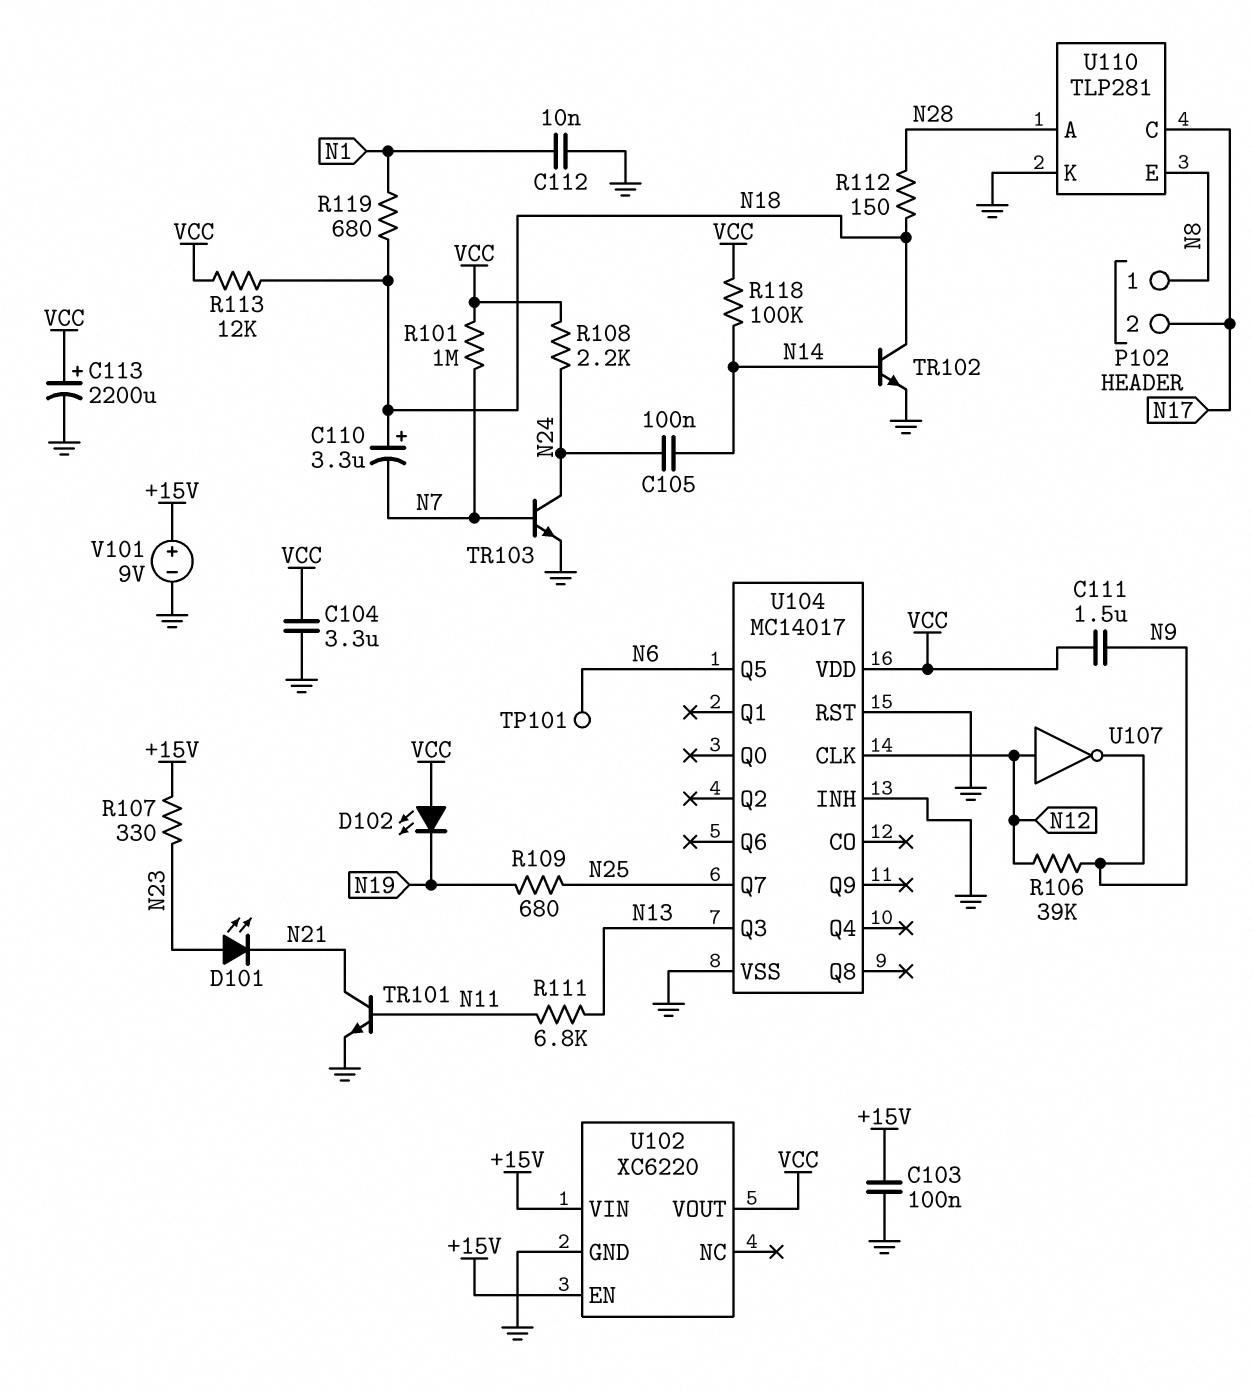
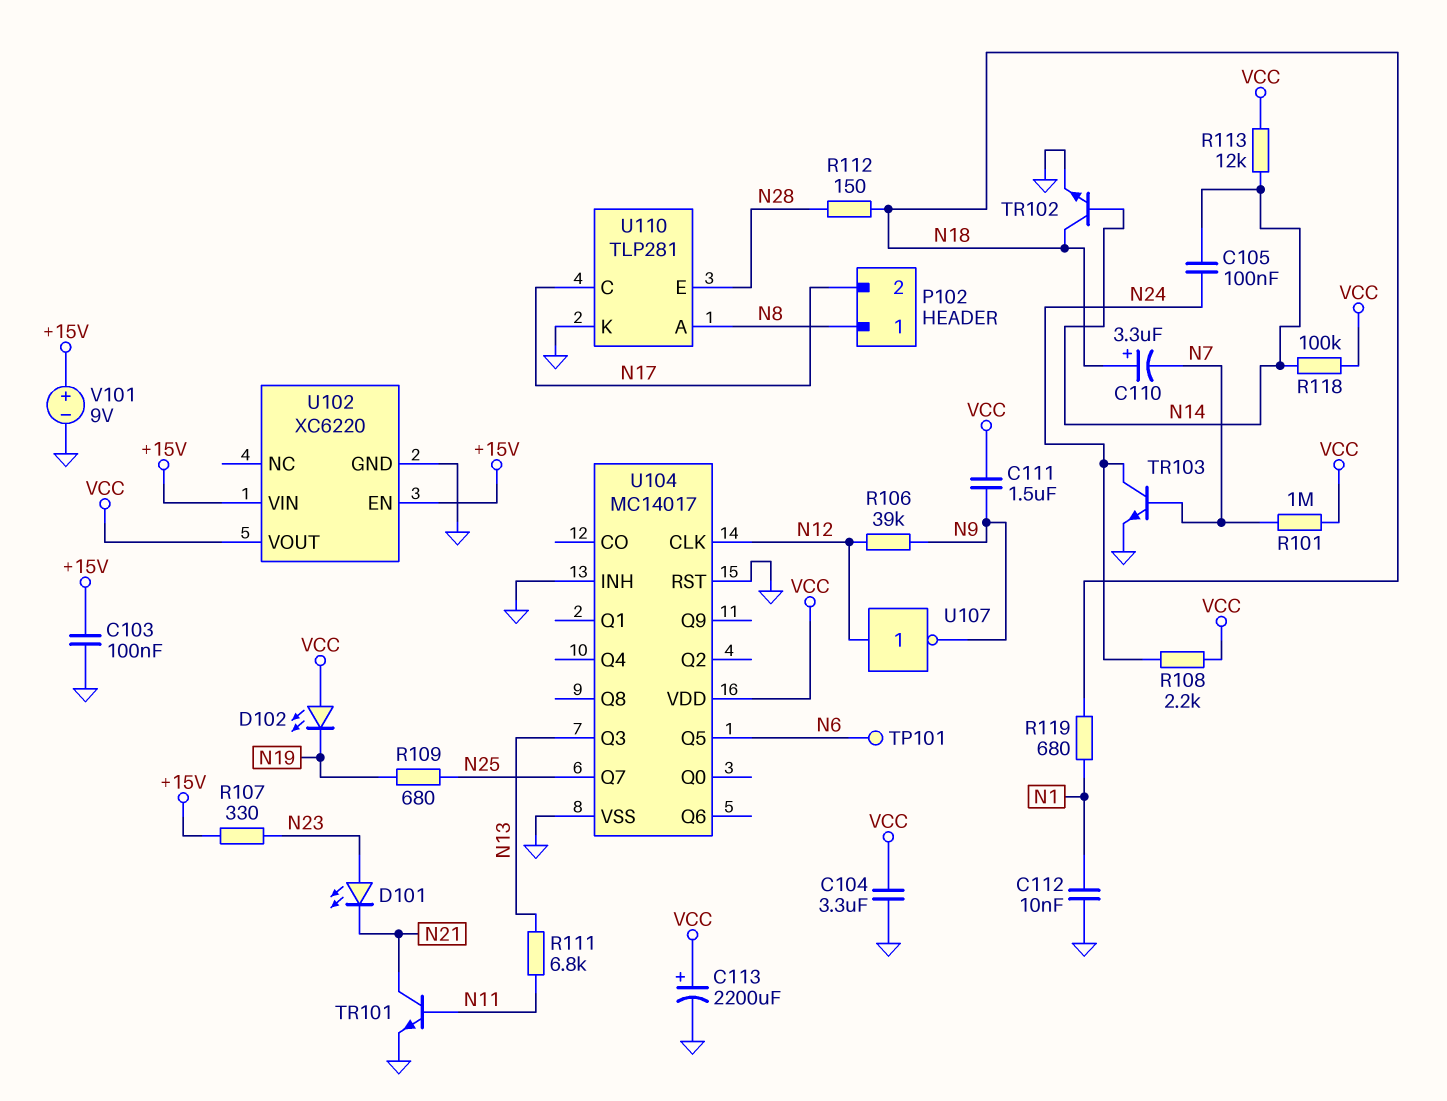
R113: 12k (N18, VCC) -> 12k (N14, VCC)
U110 pin A: N28 -> N8
U110 pin E: N8 -> N28

